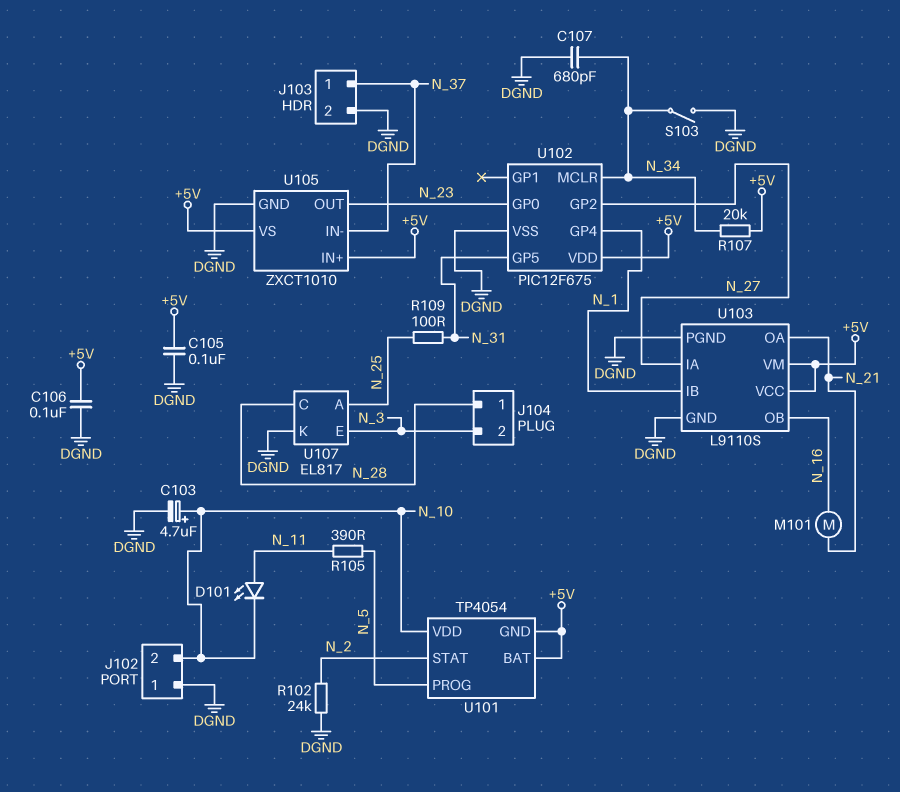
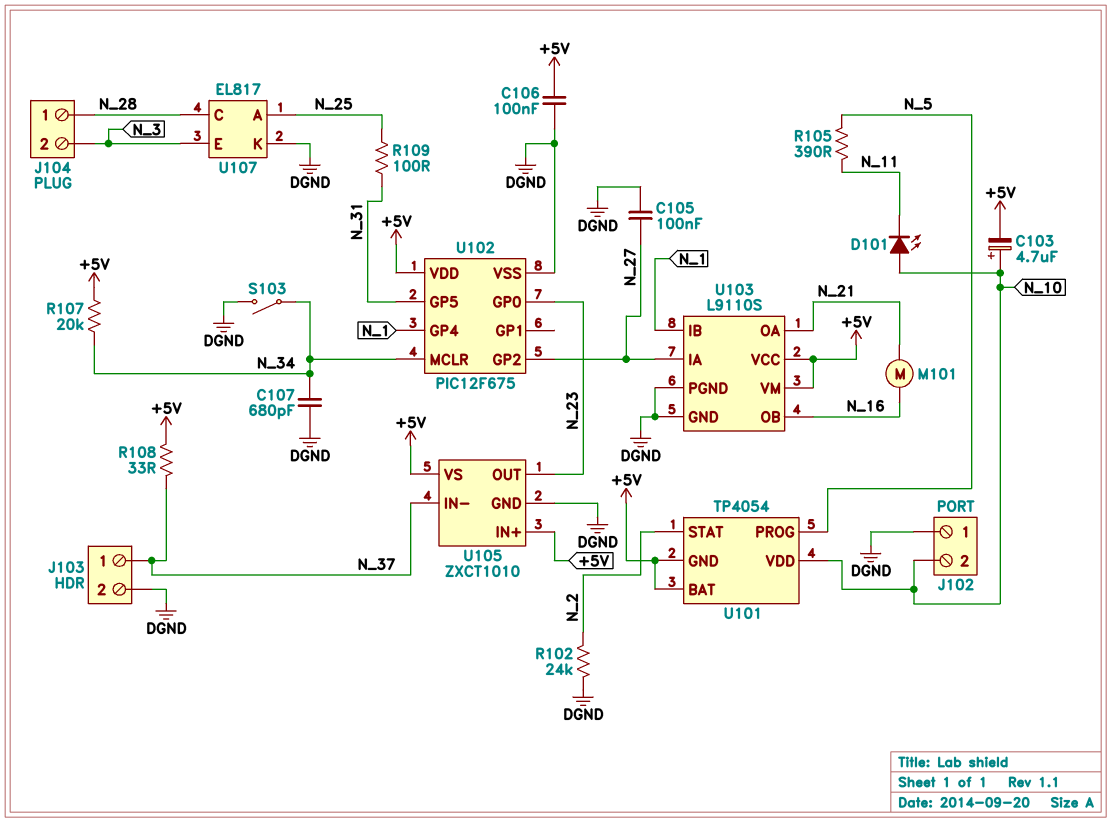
C103: 4.7uF (plus N_10, minus DGND) -> 4.7uF (plus N_10, minus +5V)
C105: 100nF (+5V, DGND) -> 100nF (DGND, N_27)
D101: LED (A N_11, K N_10) -> LED (A N_10, K N_11)
R108: none -> 33 (+5V, N_37)

